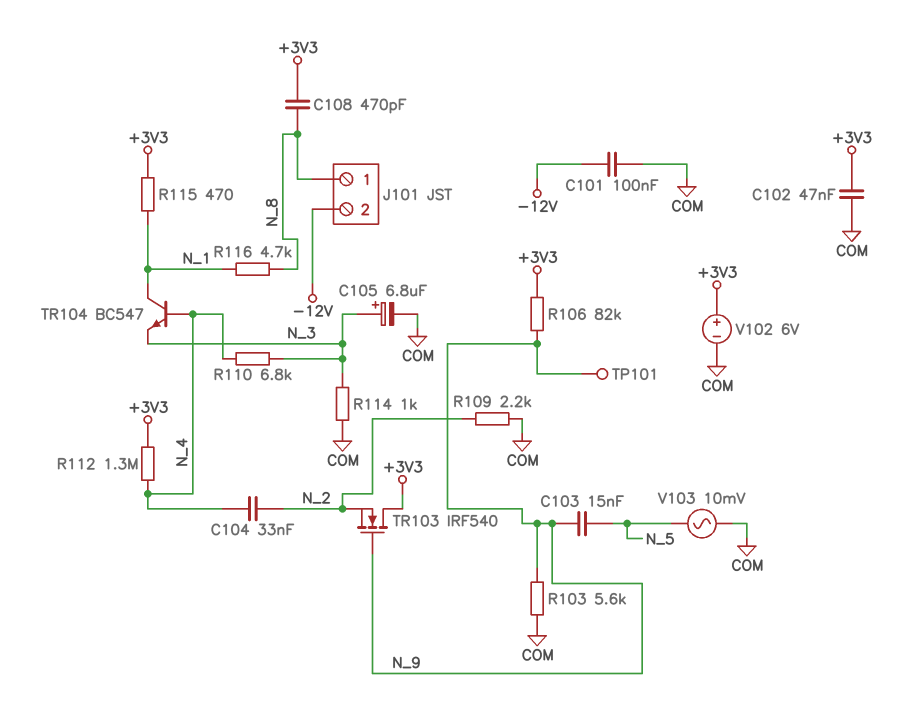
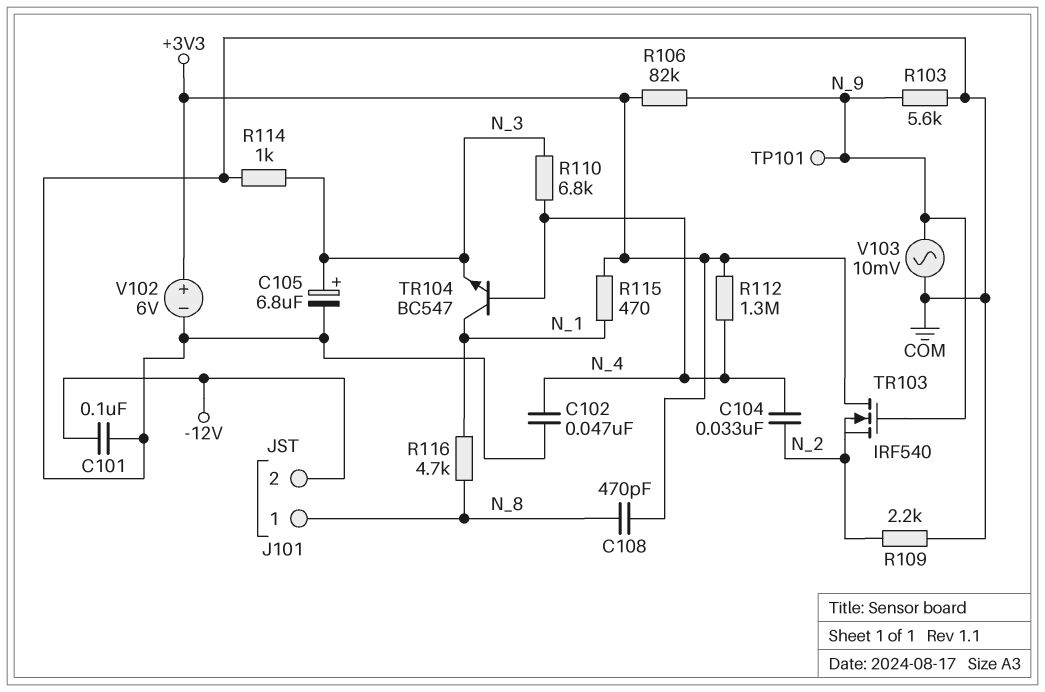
C102: 47nF (+3V3, COM) -> 47nF (COM, N_4)
C103: 15nF (N_5, N_9) -> none
V103: AC 10mV (COM, N_5) -> AC 10mV (COM, N_9)

